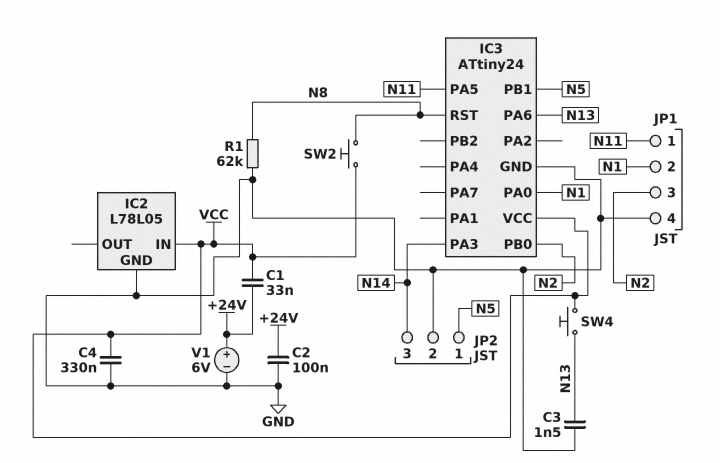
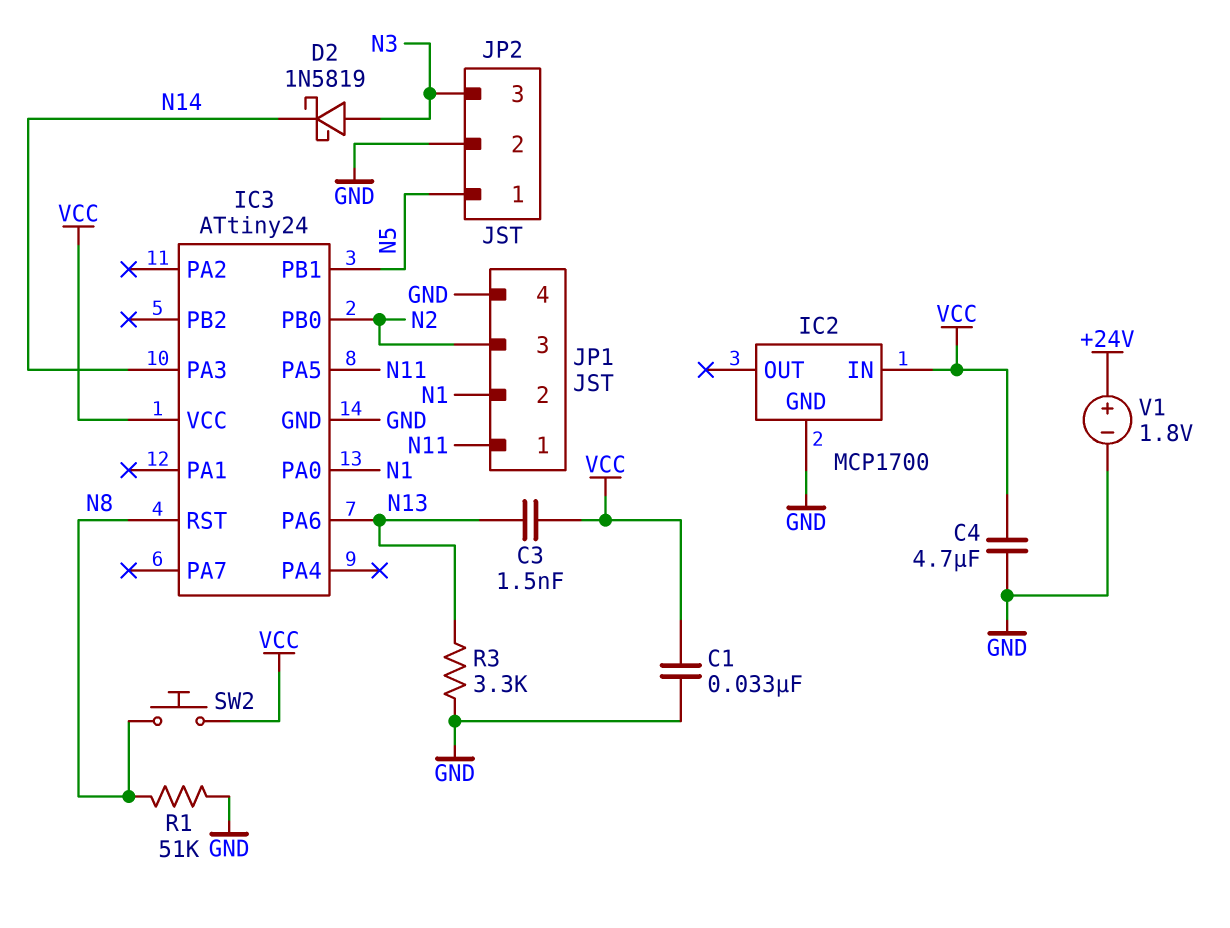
C1: 33nF (+24V, VCC) -> 33nF (GND, VCC)
C2: 100nF (+24V, GND) -> none
C3: 1.5nF (GND, N13) -> 1.5nF (N13, VCC)
C4: 330nF (GND, VCC) -> 4.7uF (GND, VCC)
D2: none -> schottky 1N5819 (A N3, K N14)
IC2: L78L05 -> MCP1700
JP2 pin 3: N14 -> N3
R1: 62k (GND, N8) -> 51k (GND, N8)
R3: none -> 3.3k (GND, N13)
SW4: button (N13, VCC) -> none
V1: 6V (plus +24V, minus GND) -> 1.8V (plus +24V, minus GND)

